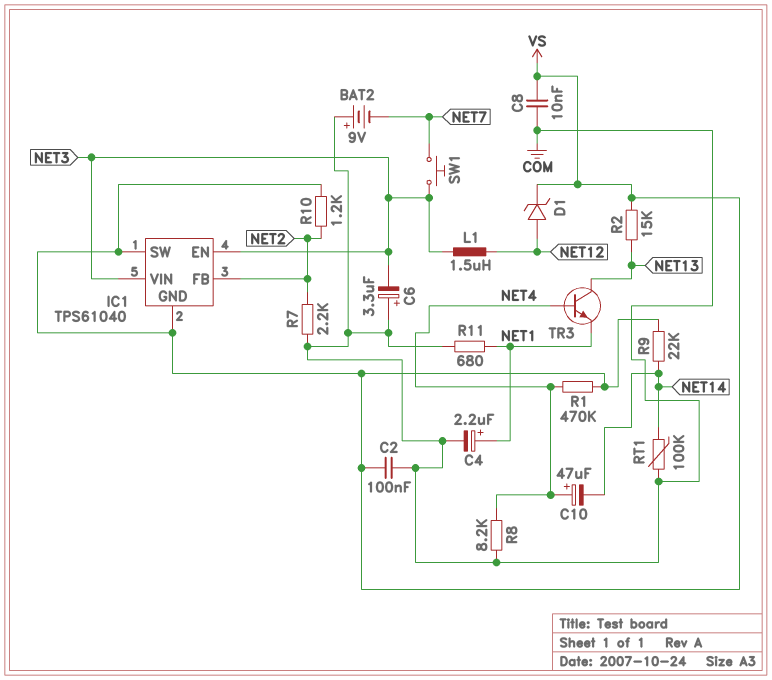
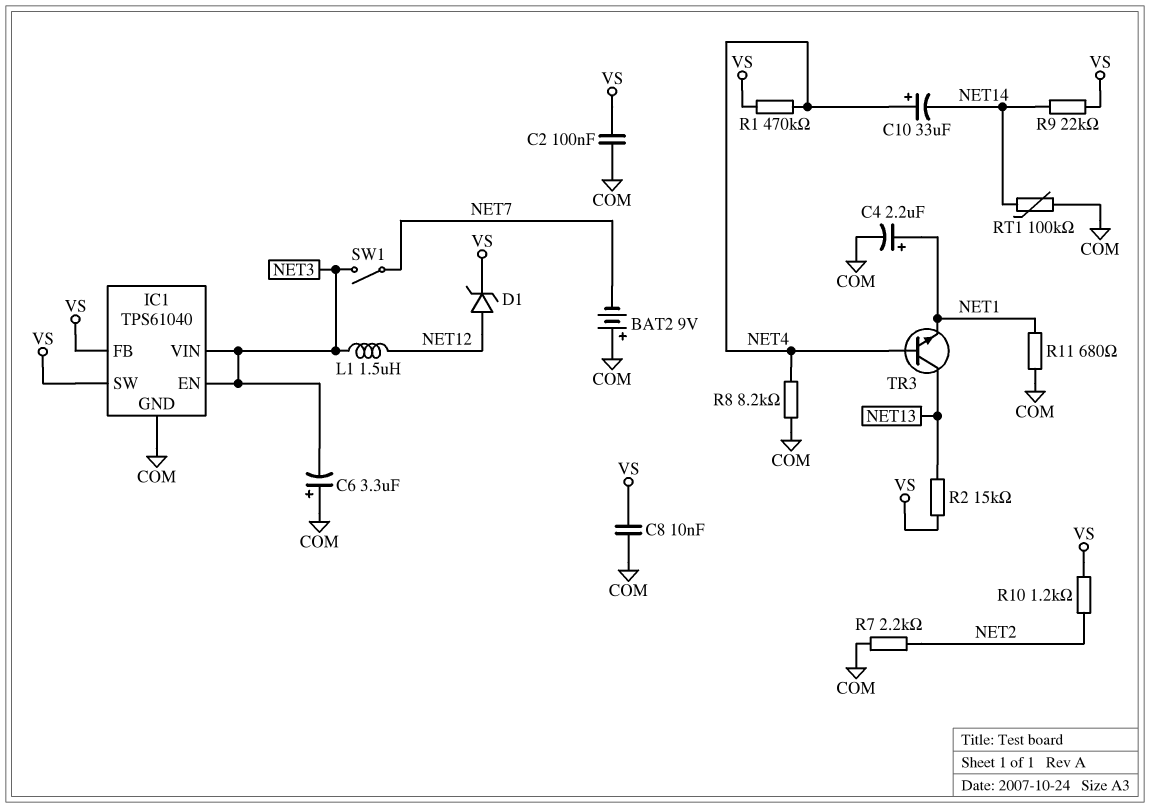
C10: 47uF (plus NET4, minus NET14) -> 33uF (plus NET4, minus NET14)
IC1 pin FB: NET2 -> VS
IC1 pin GND: VS -> COM
SW1: button (NET3, NET7) -> switch (NET3, NET7)

